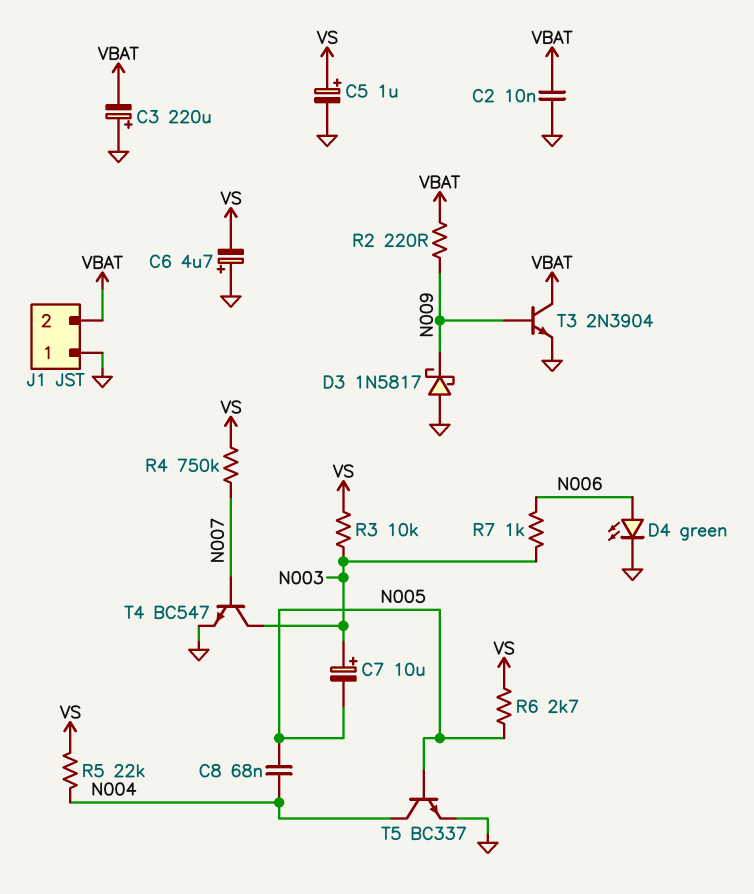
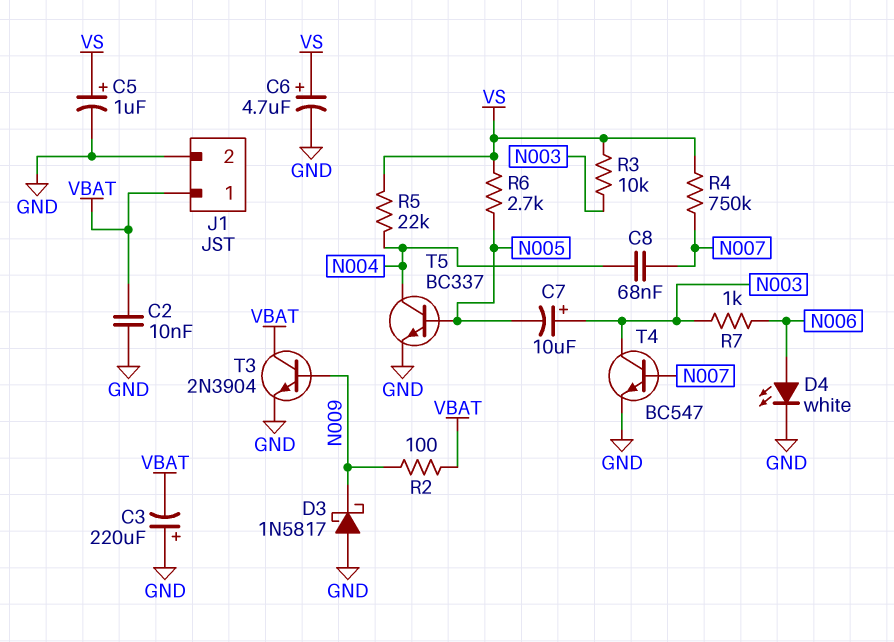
C6: 4.7uF (plus GND, minus VS) -> 4.7uF (plus VS, minus GND)
C8: 68nF (N004, N005) -> 68nF (N004, N007)
D4: LED green (A N006, K GND) -> LED white (A N006, K GND)
J1 pin 1: GND -> VBAT
J1 pin 2: VBAT -> GND
R2: 220 (N009, VBAT) -> 100 (N009, VBAT)

